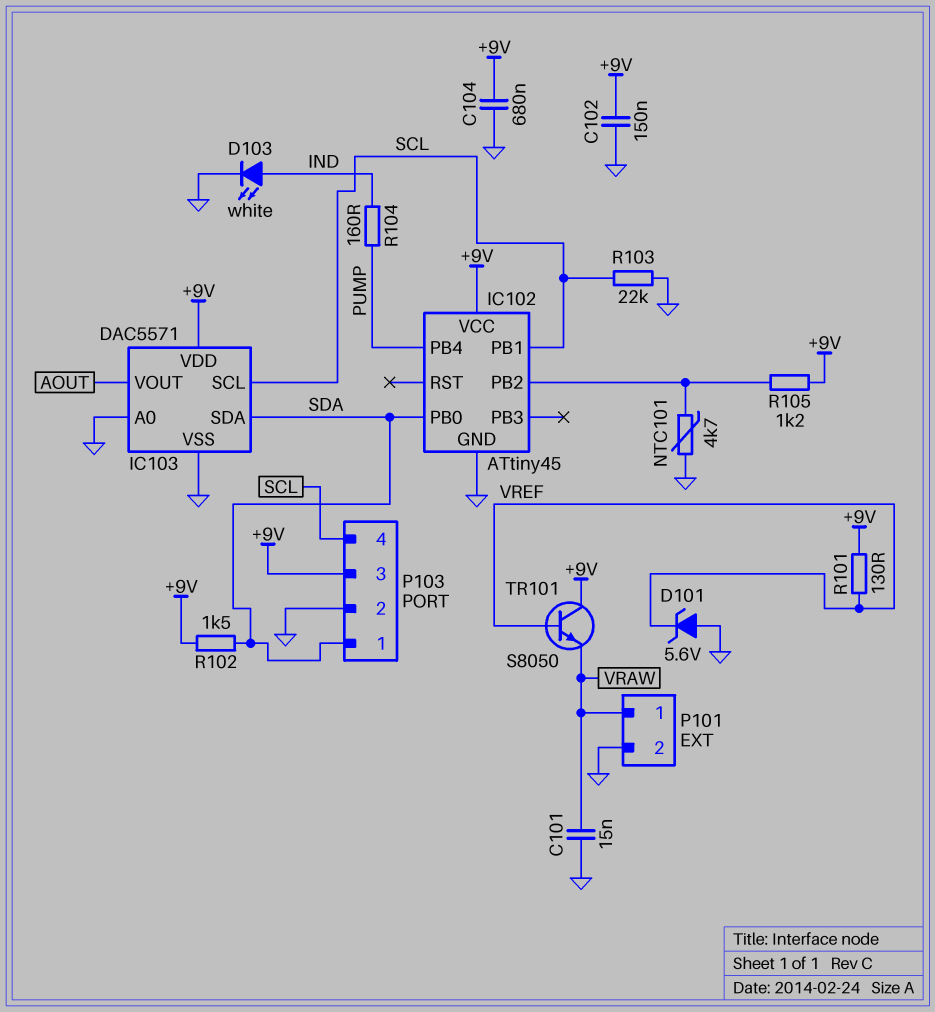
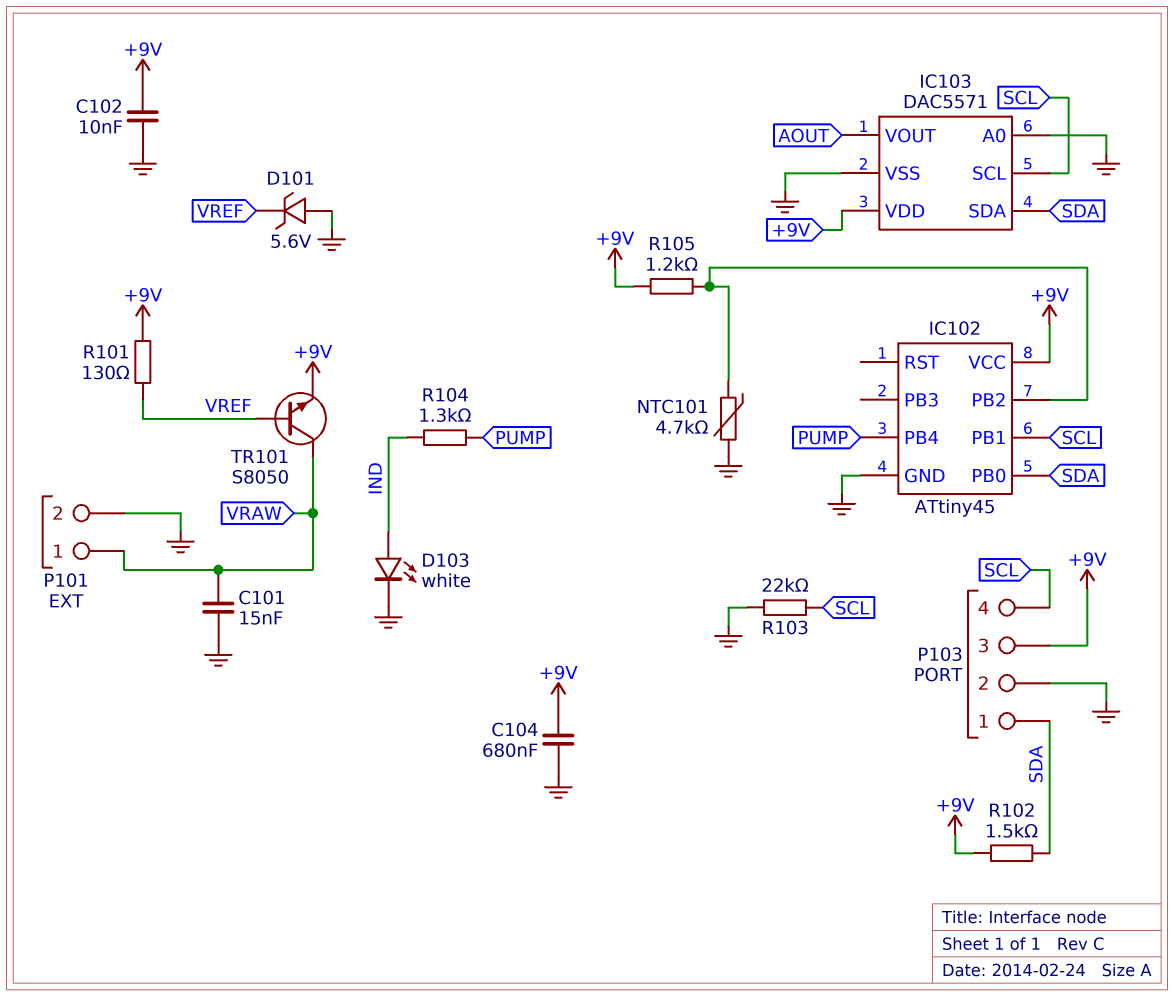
C102: 150nF (+9V, GND) -> 10nF (+9V, GND)
R104: 160 (IND, PUMP) -> 1.3k (IND, PUMP)
TR101: NPN S8050 (B VREF, C +9V, E VRAW) -> NPN S8050 (B VREF, C VRAW, E +9V)

